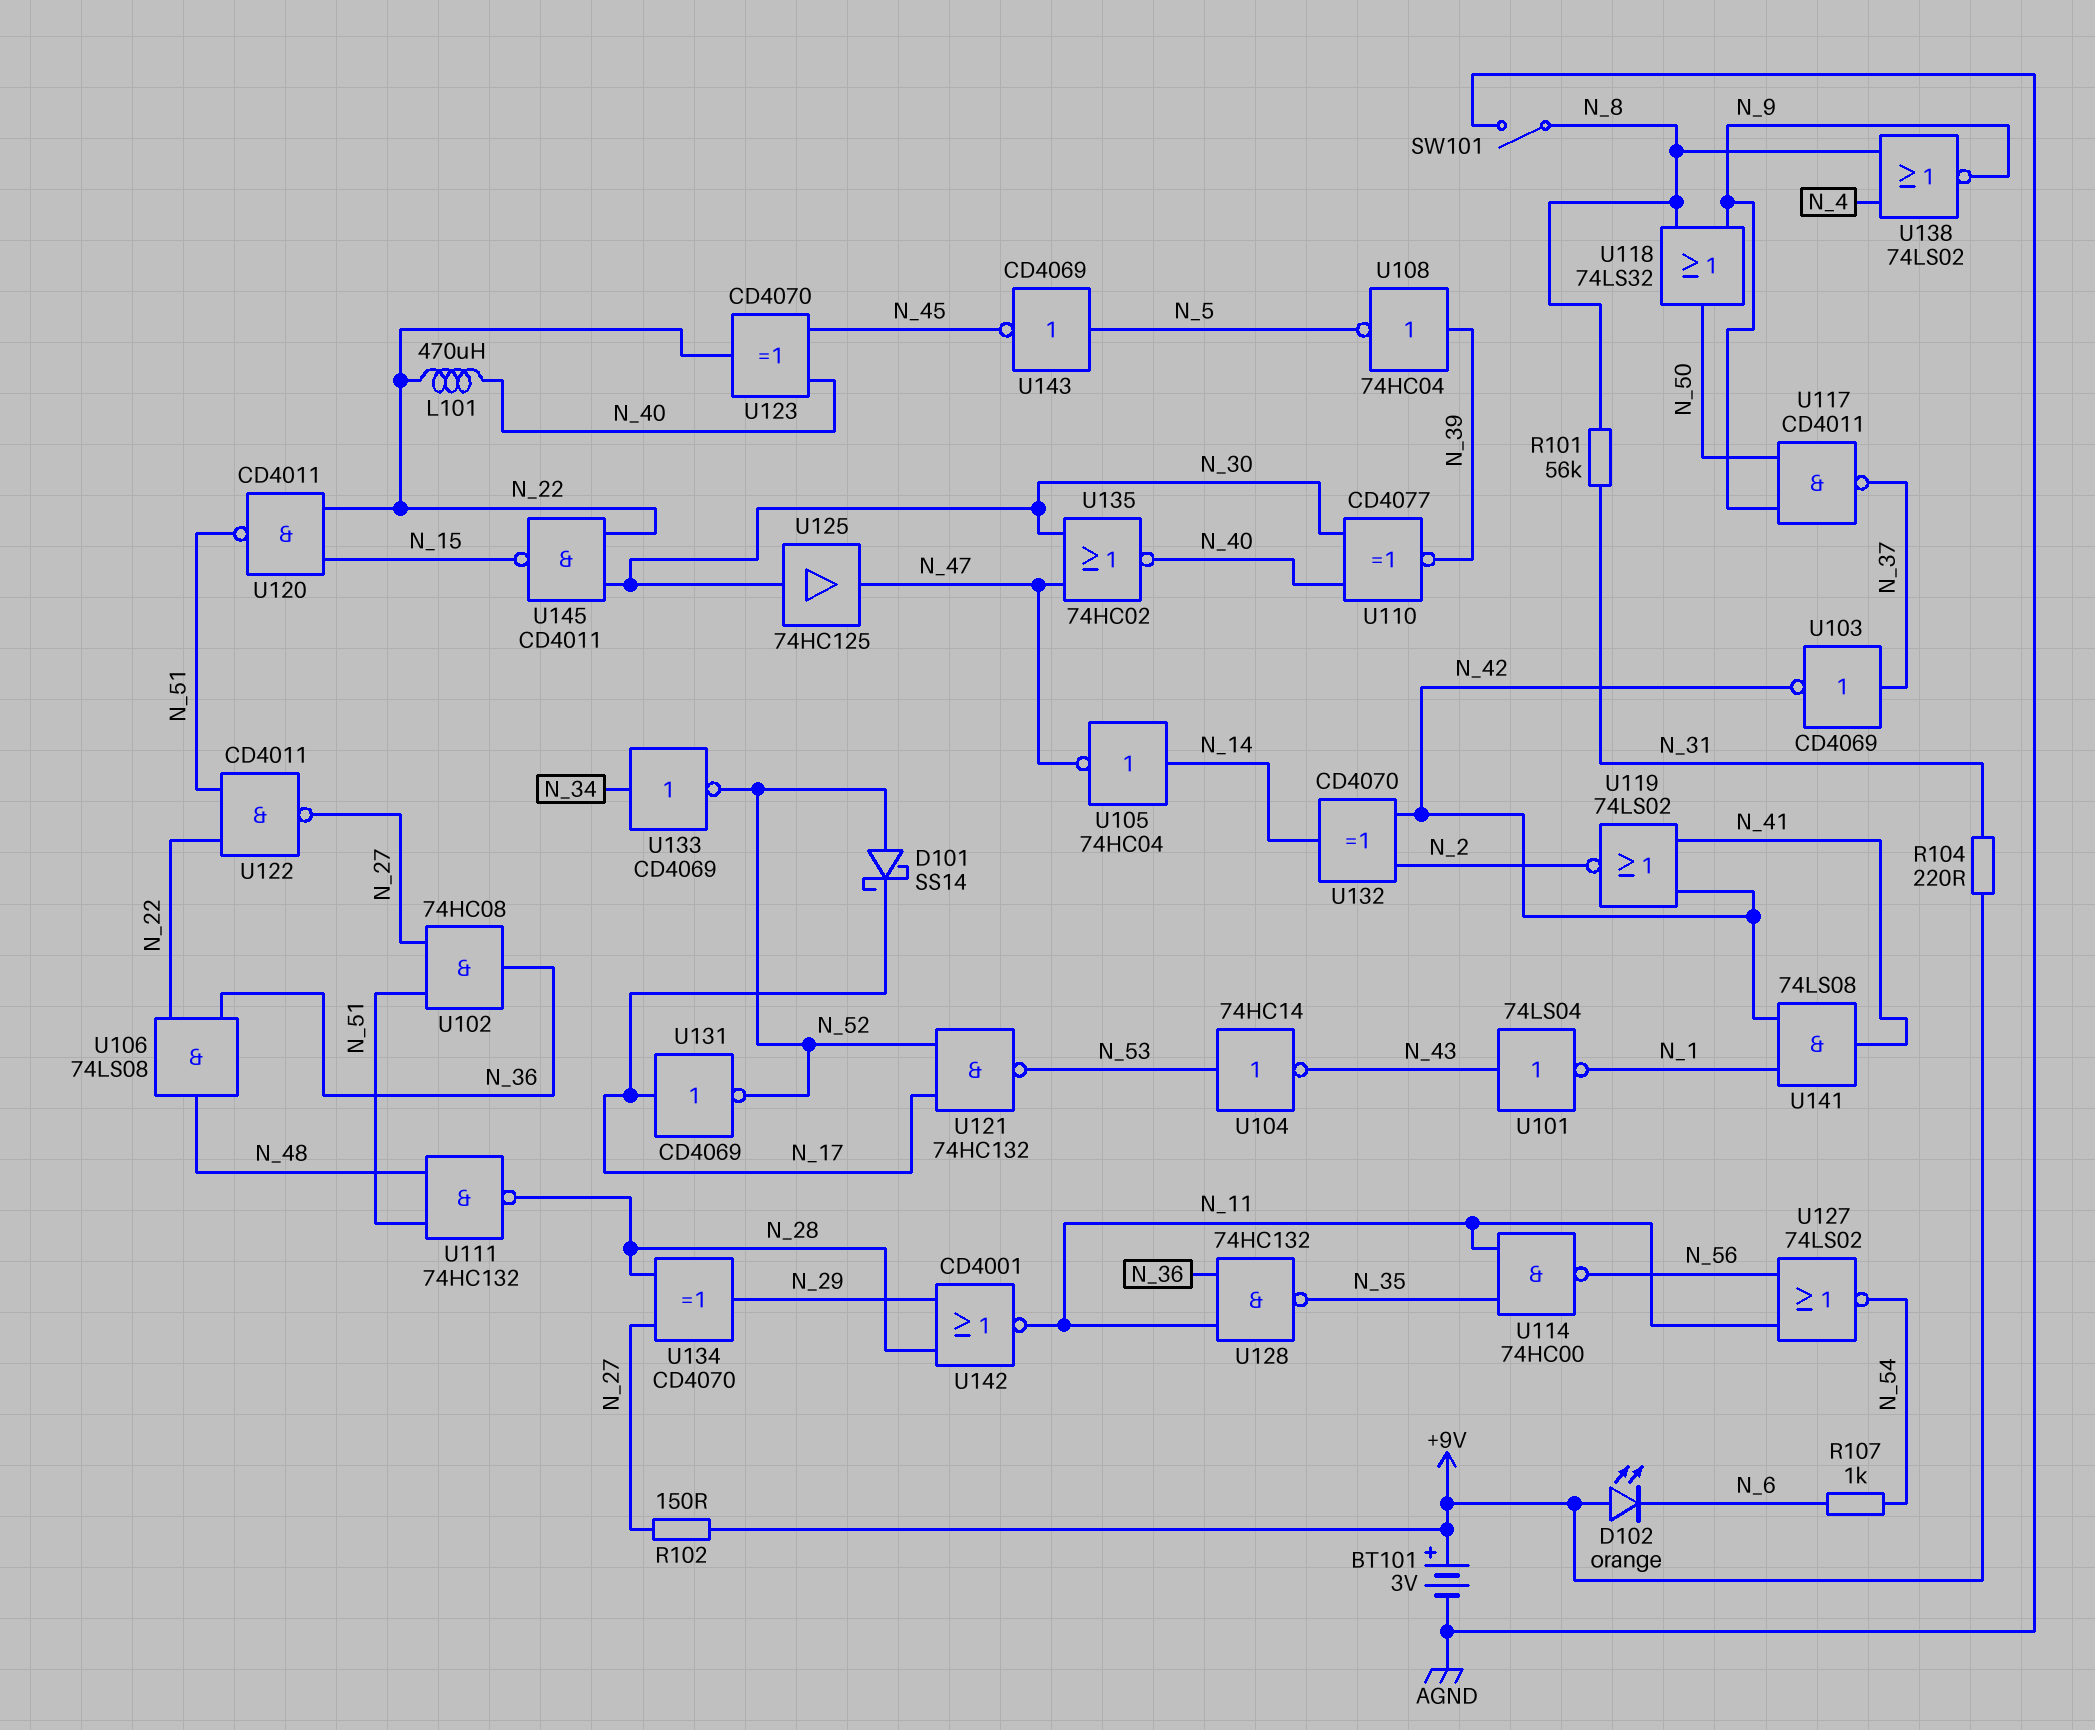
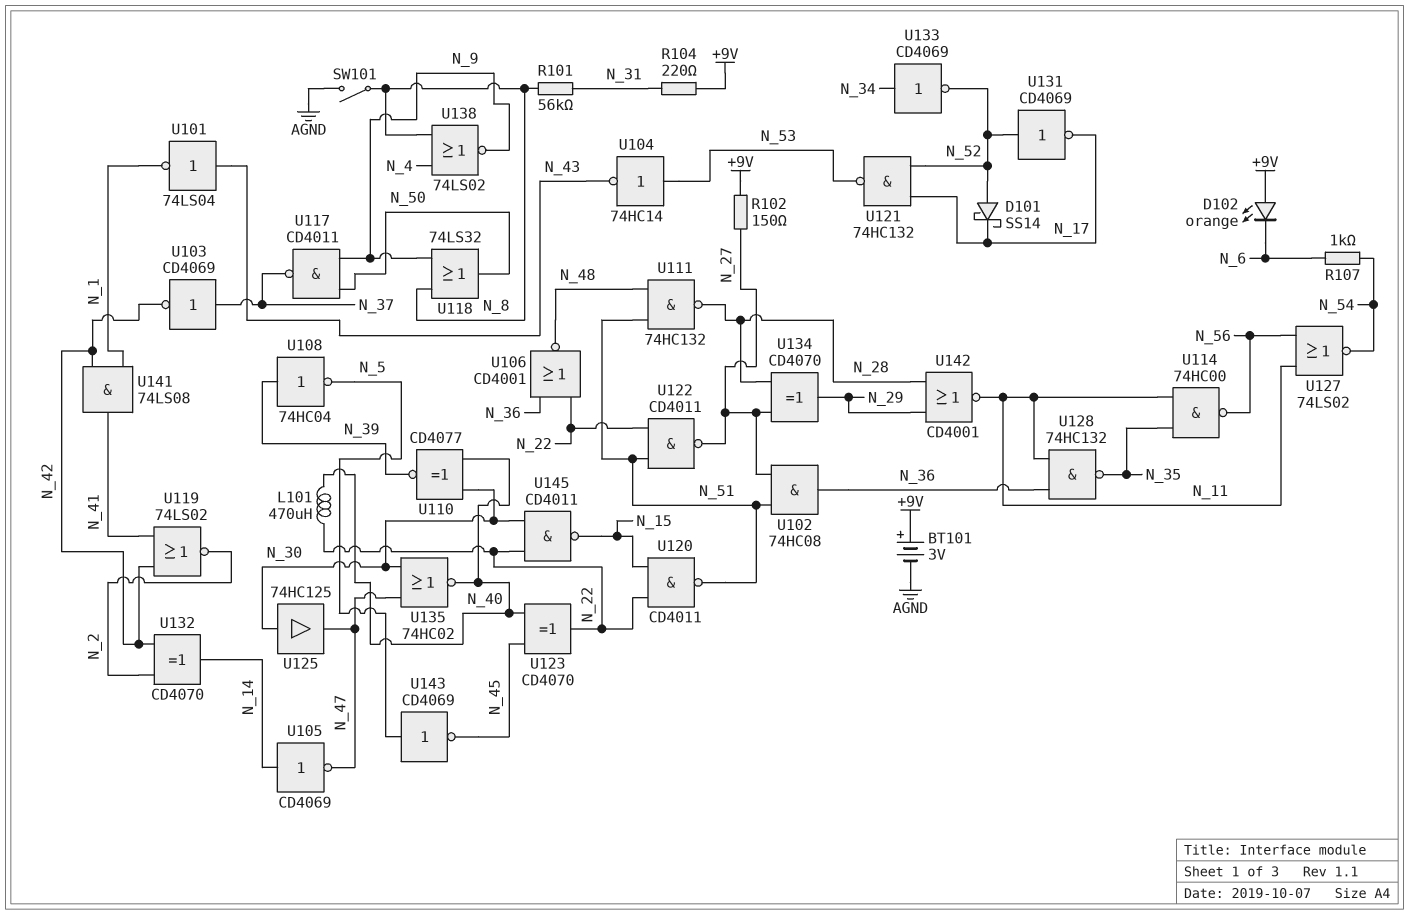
U105: NOT 74HC04 (in N_14, out N_47) -> NOT CD4069 (in N_14, out N_47)
U106: AND 74LS08 (in N_22, in N_36, out N_48) -> NOR CD4001 (in N_22, in N_36, out N_48)
U131: NOT CD4069 (in N_17, out N_52) -> NOT CD4069 (in N_52, out N_17)

